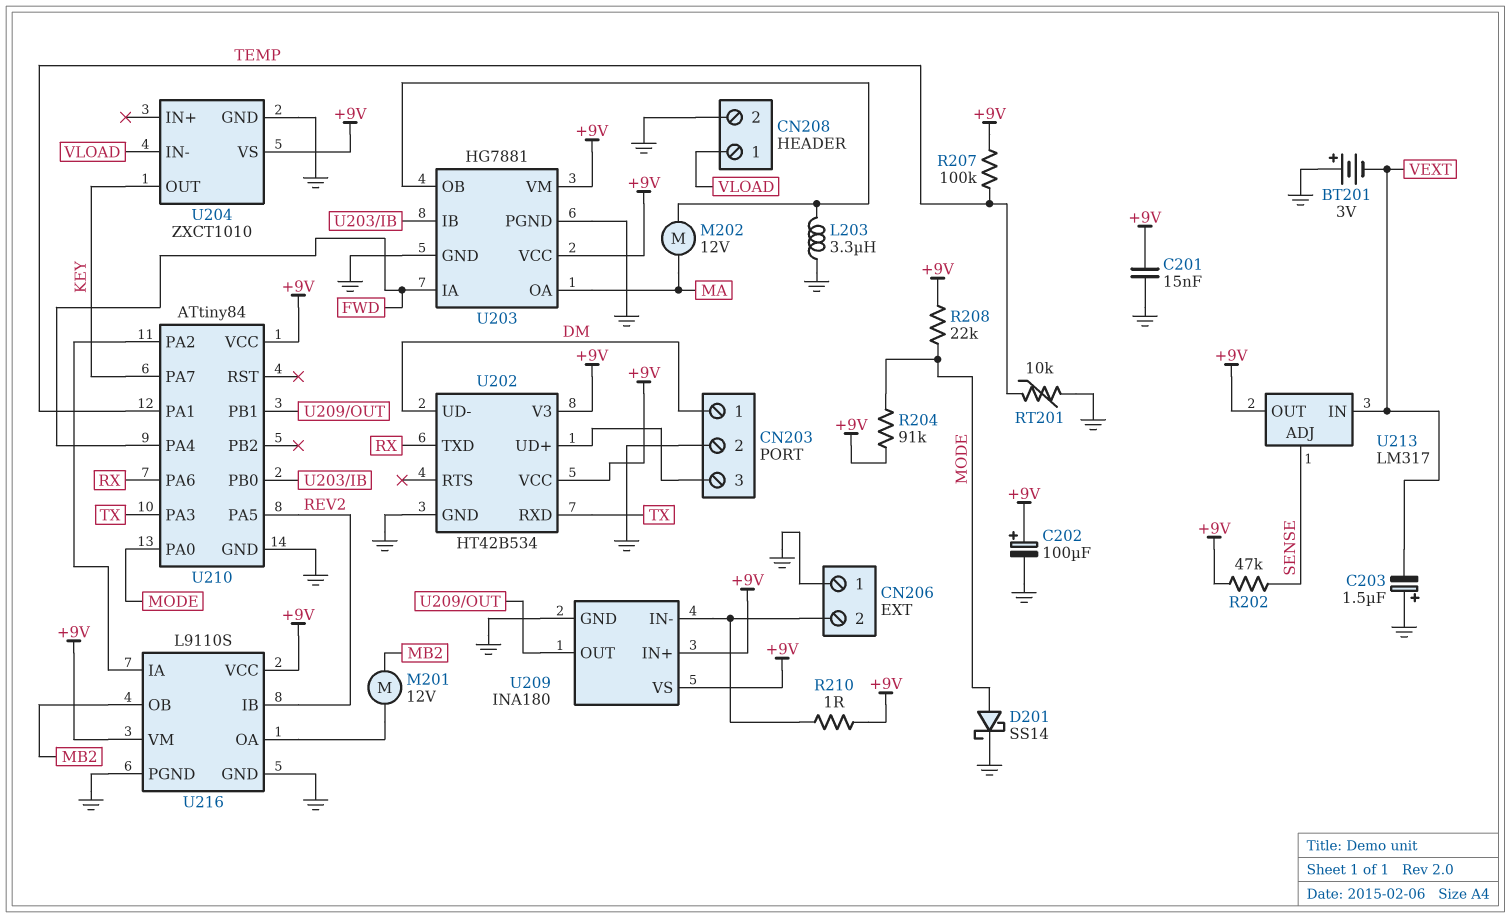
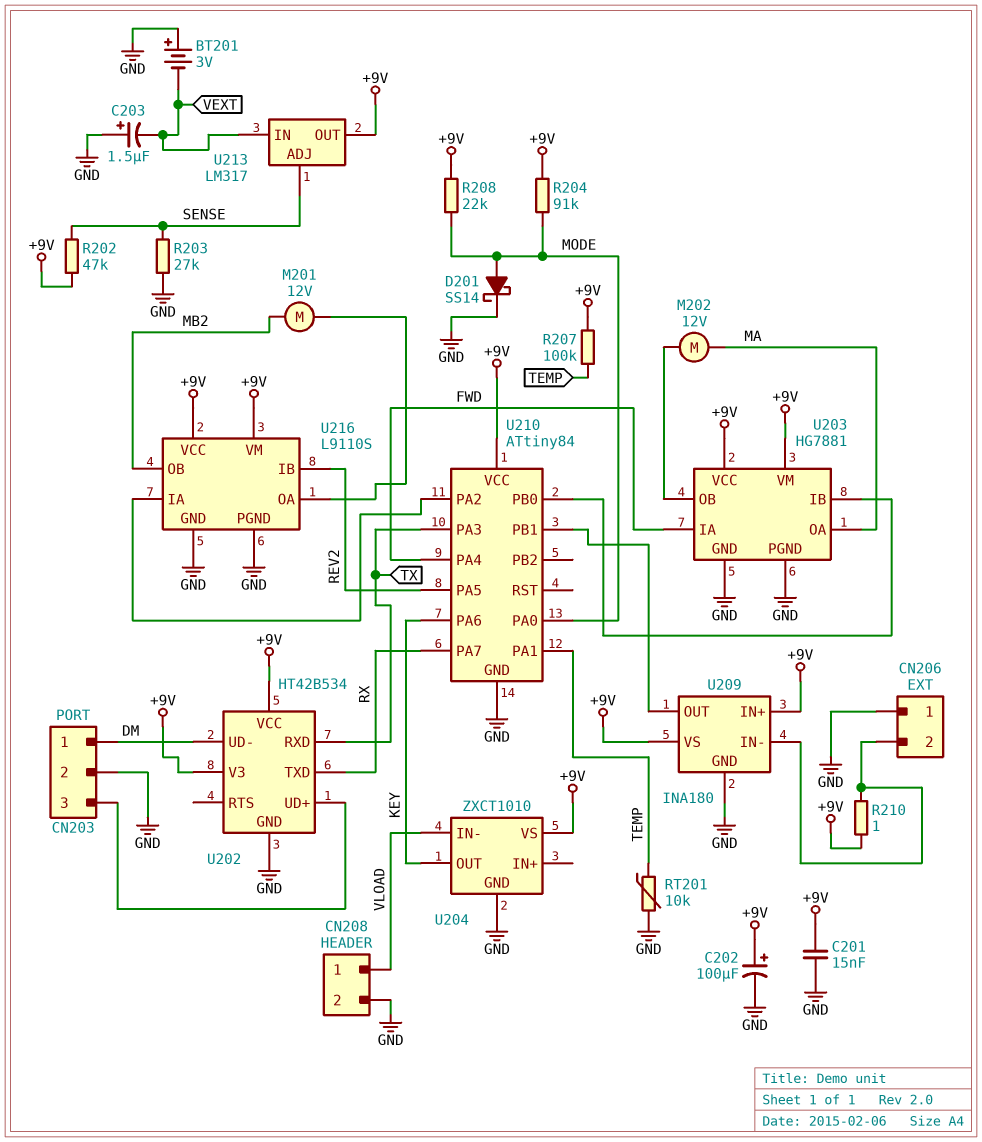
L203: 3.3uH (GND, U203/OB) -> none
R203: none -> 27k (GND, SENSE)
U210 pin PA6: RX -> KEY
U210 pin PA7: KEY -> RX

